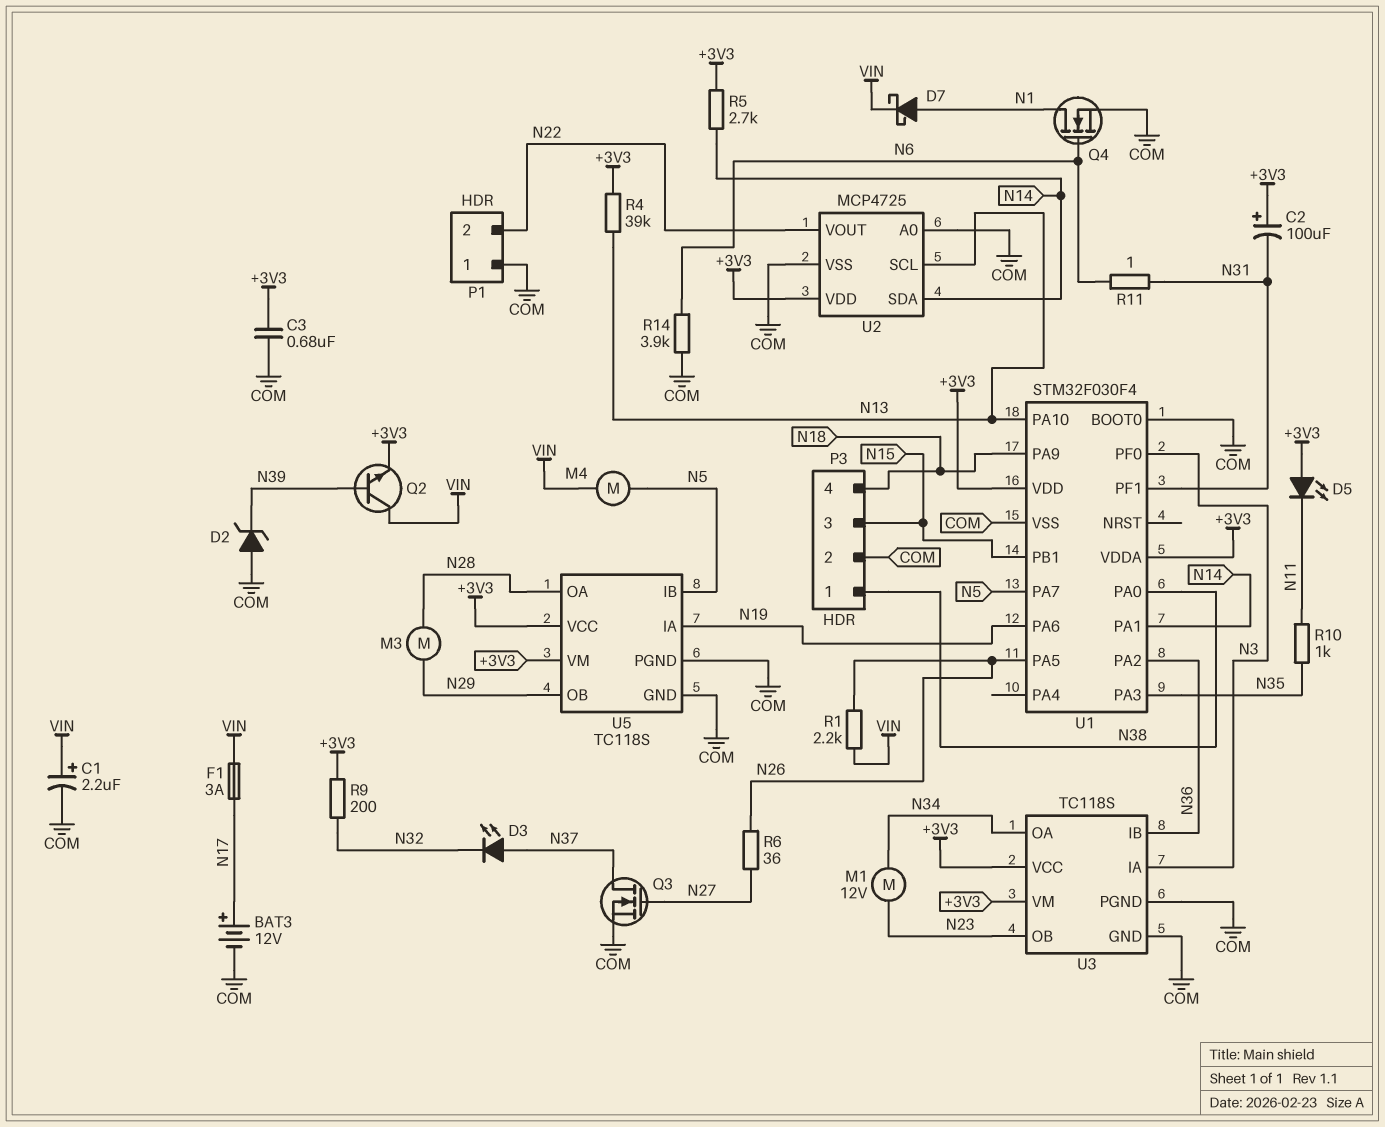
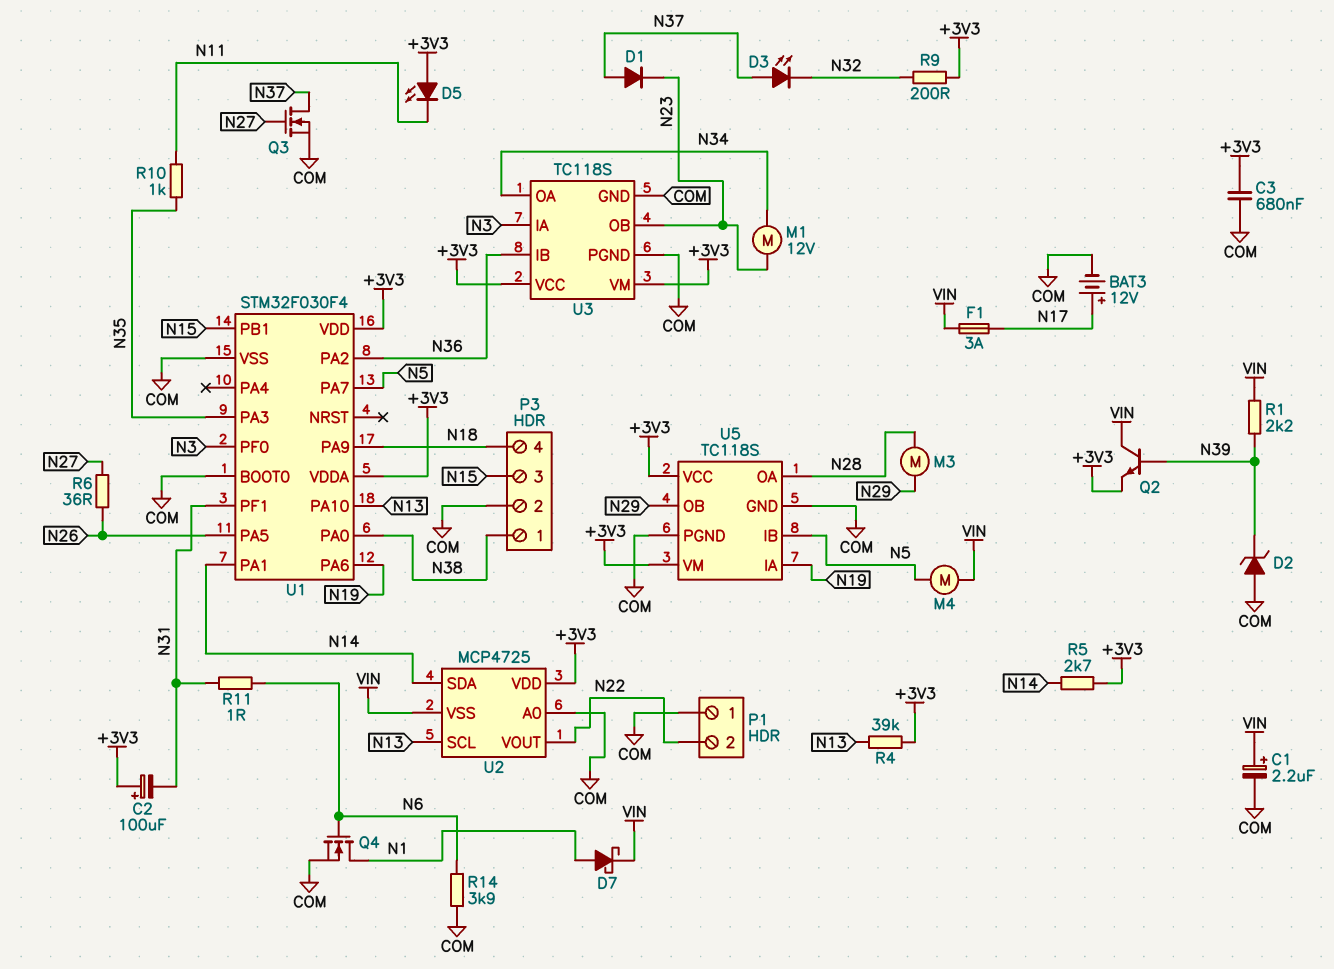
D1: none -> diode (A N37, K N23)
R1: 2.2k (N26, VIN) -> 2.2k (N39, VIN)
U2 pin VSS: COM -> VIN

